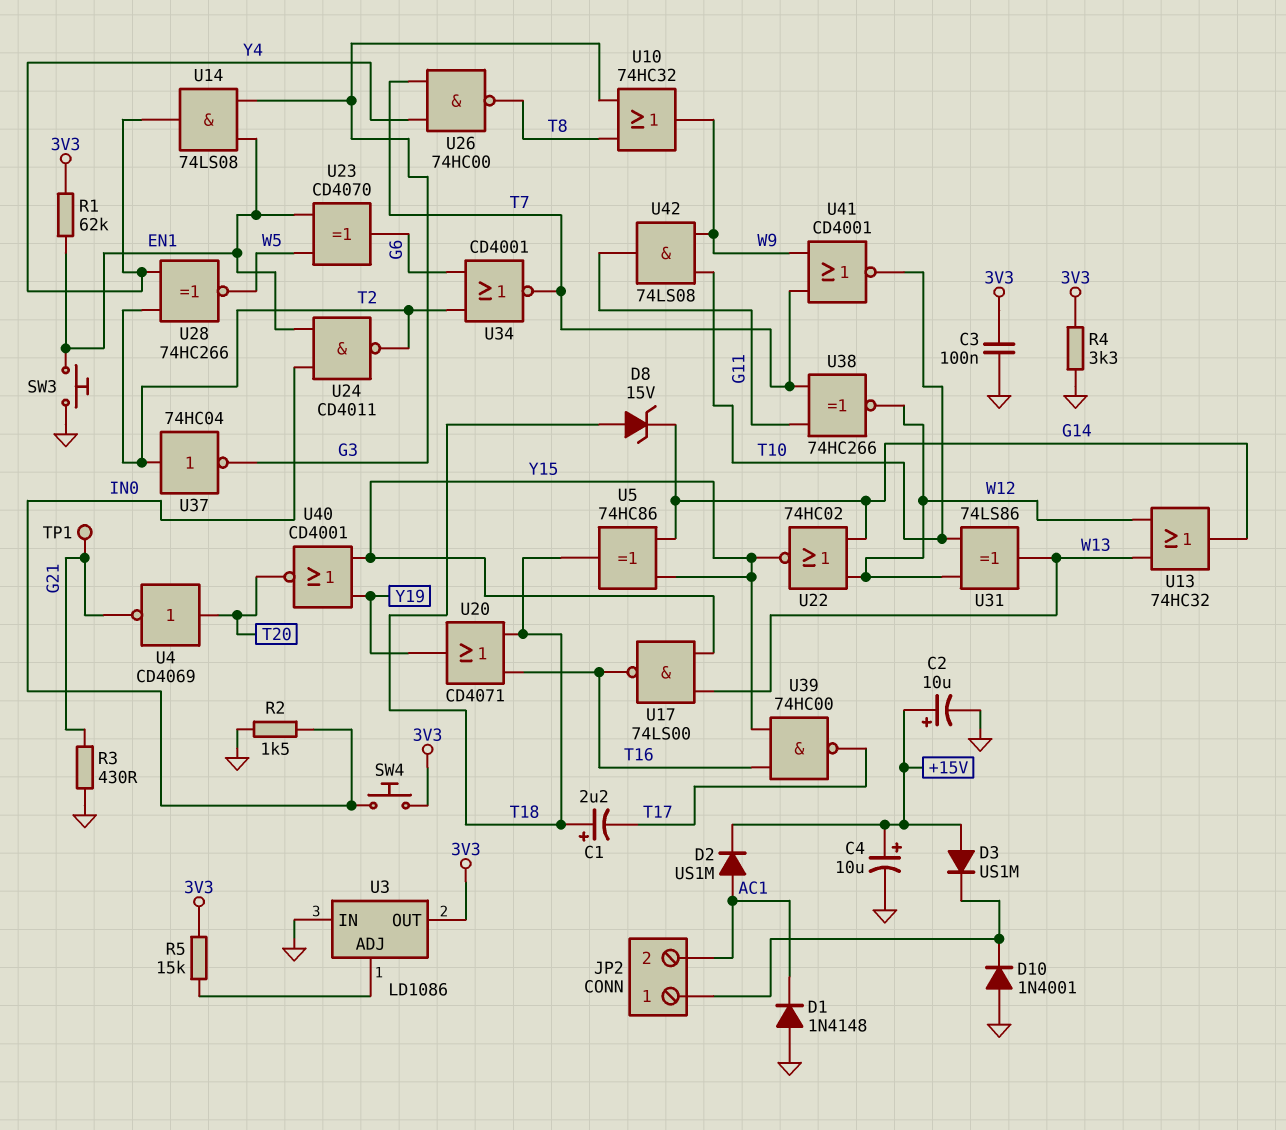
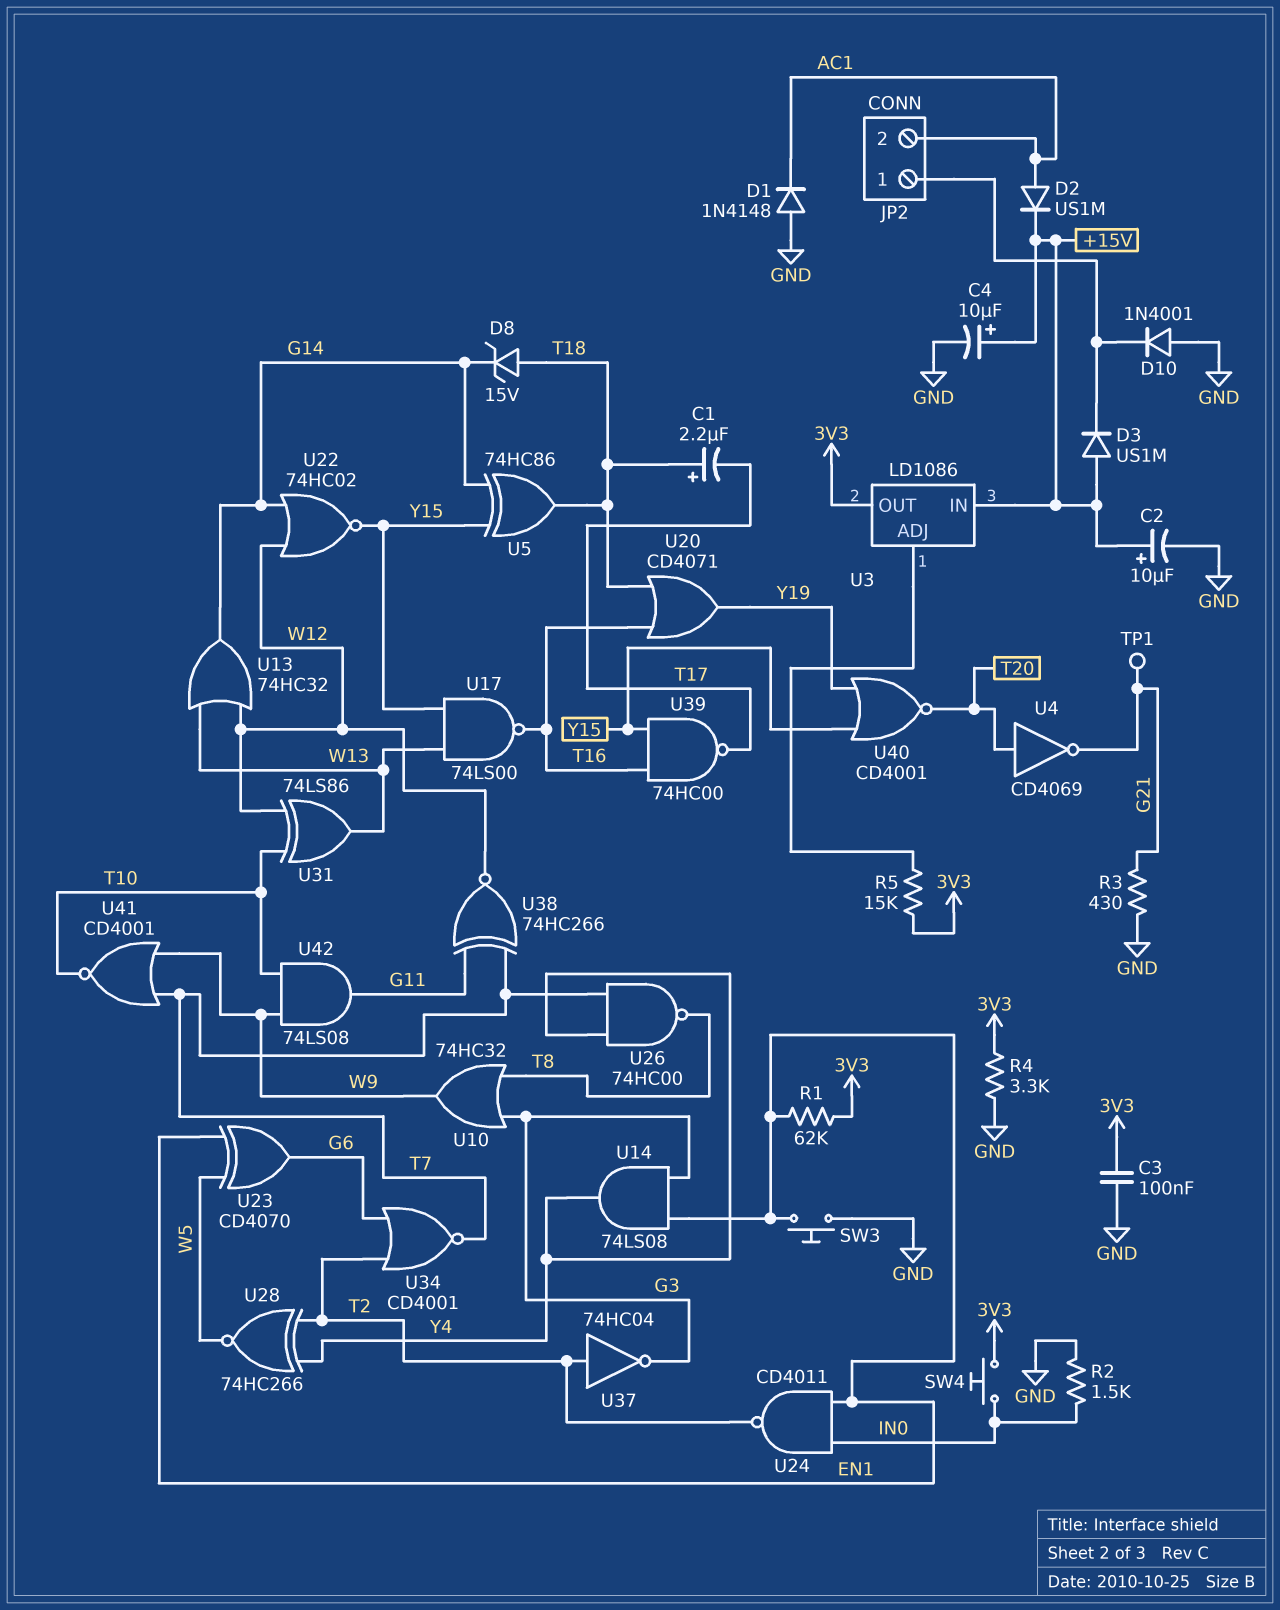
U3 pin IN: GND -> +15V

